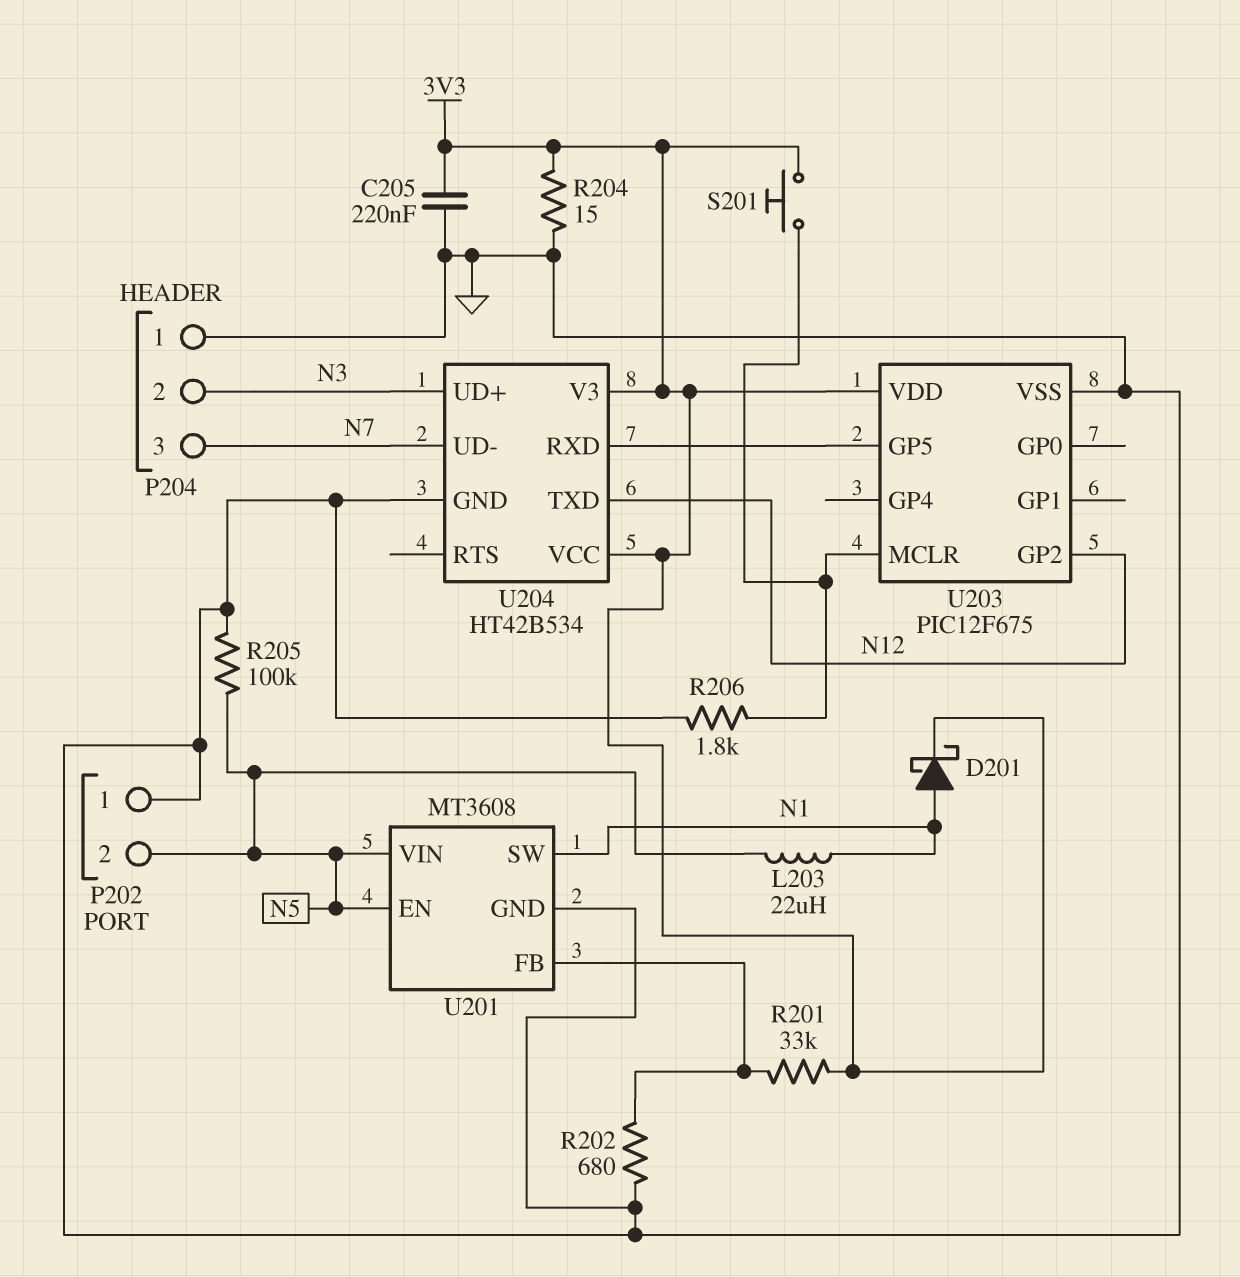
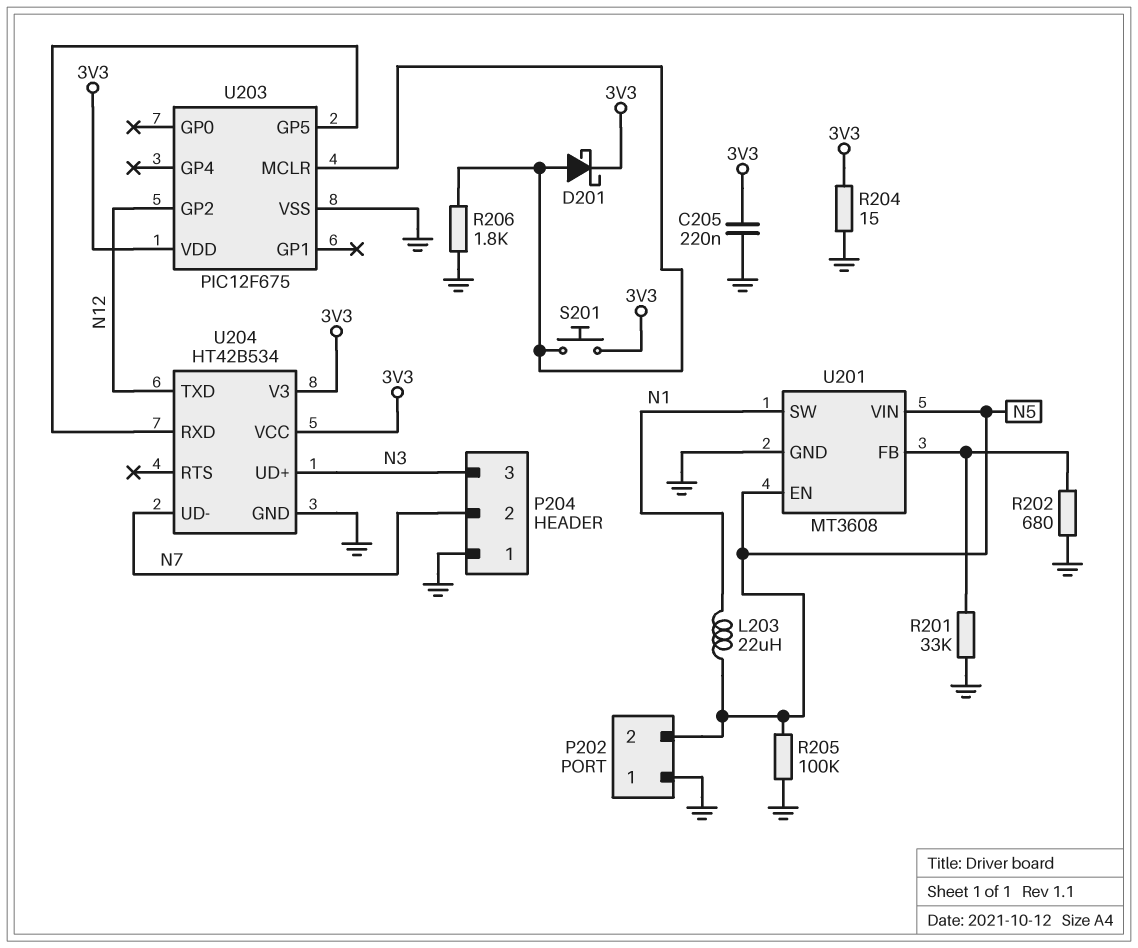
D201: schottky (A N1, K 3V3) -> schottky (A U203/MCLR, K 3V3)
P204 pin 2: N3 -> N7
P204 pin 3: N7 -> N3
R201: 33k (3V3, U201/FB) -> 33k (GND, U201/FB)

